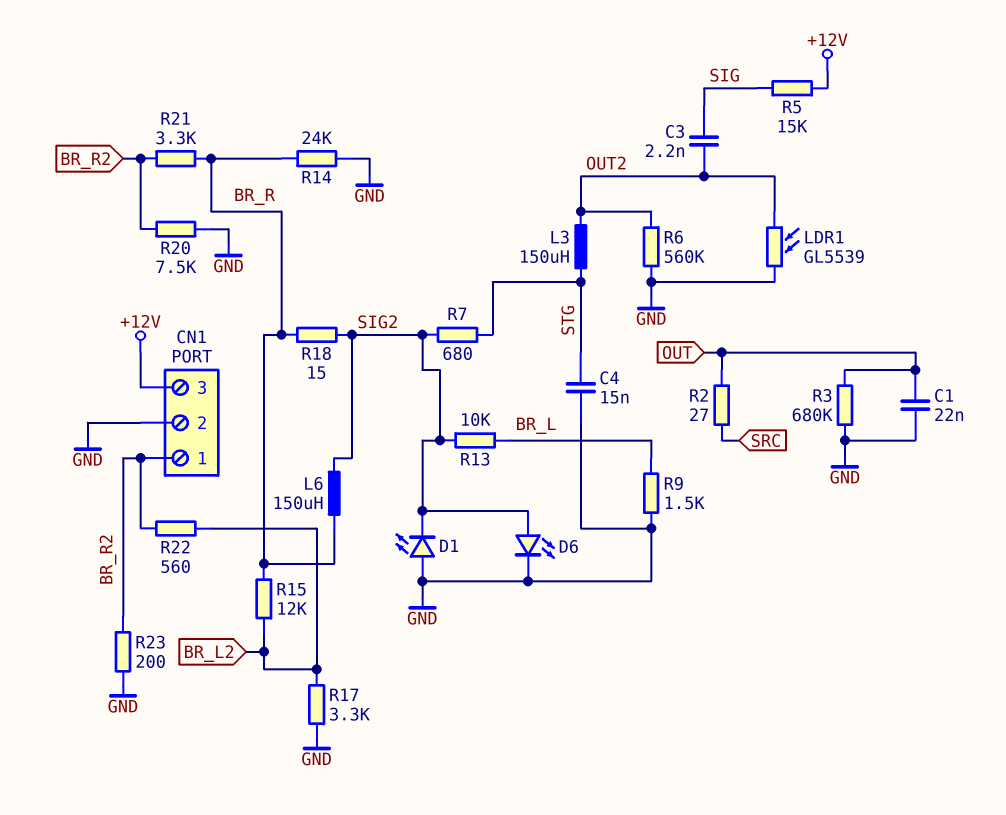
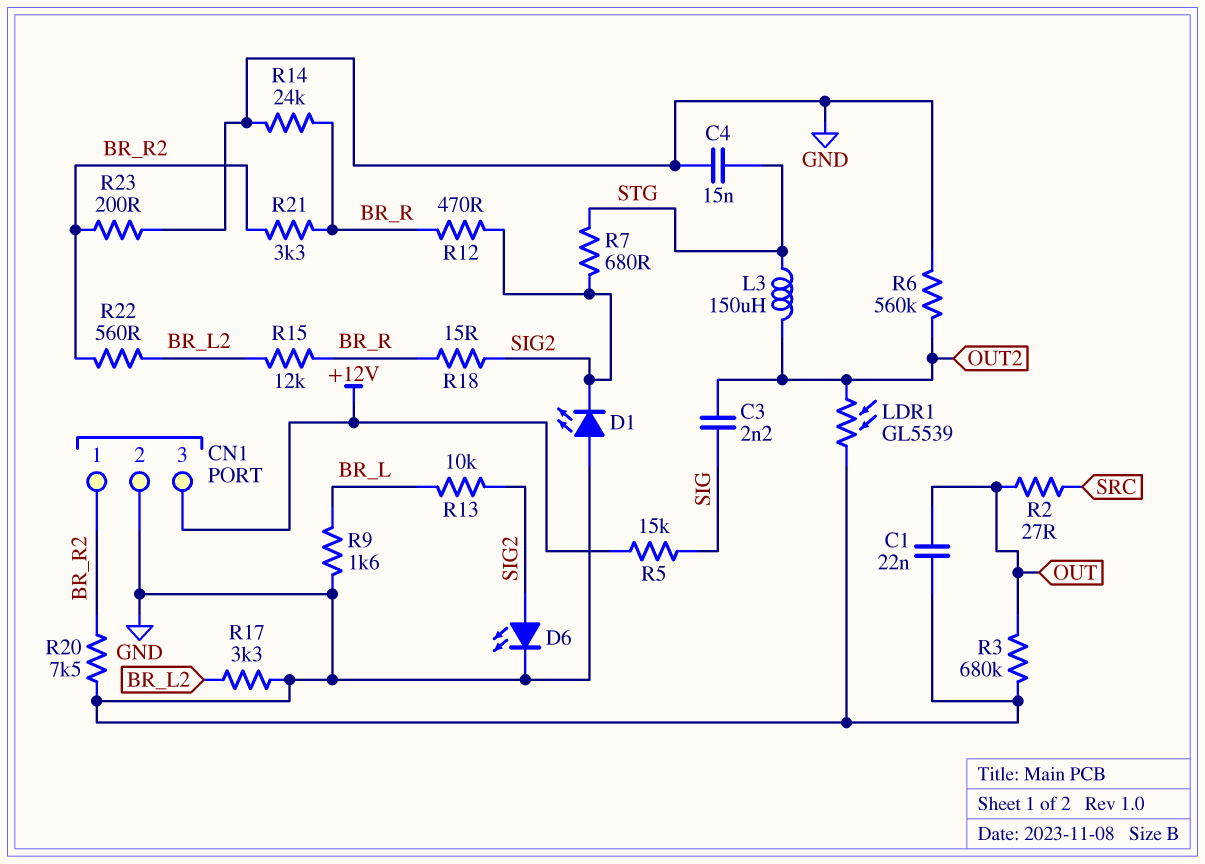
L6: 150uH (BR_R, SIG2) -> none
R9: 1.5k (BR_L, GND) -> 1.6k (BR_L, GND)
R12: none -> 470 (BR_R, SIG2)

